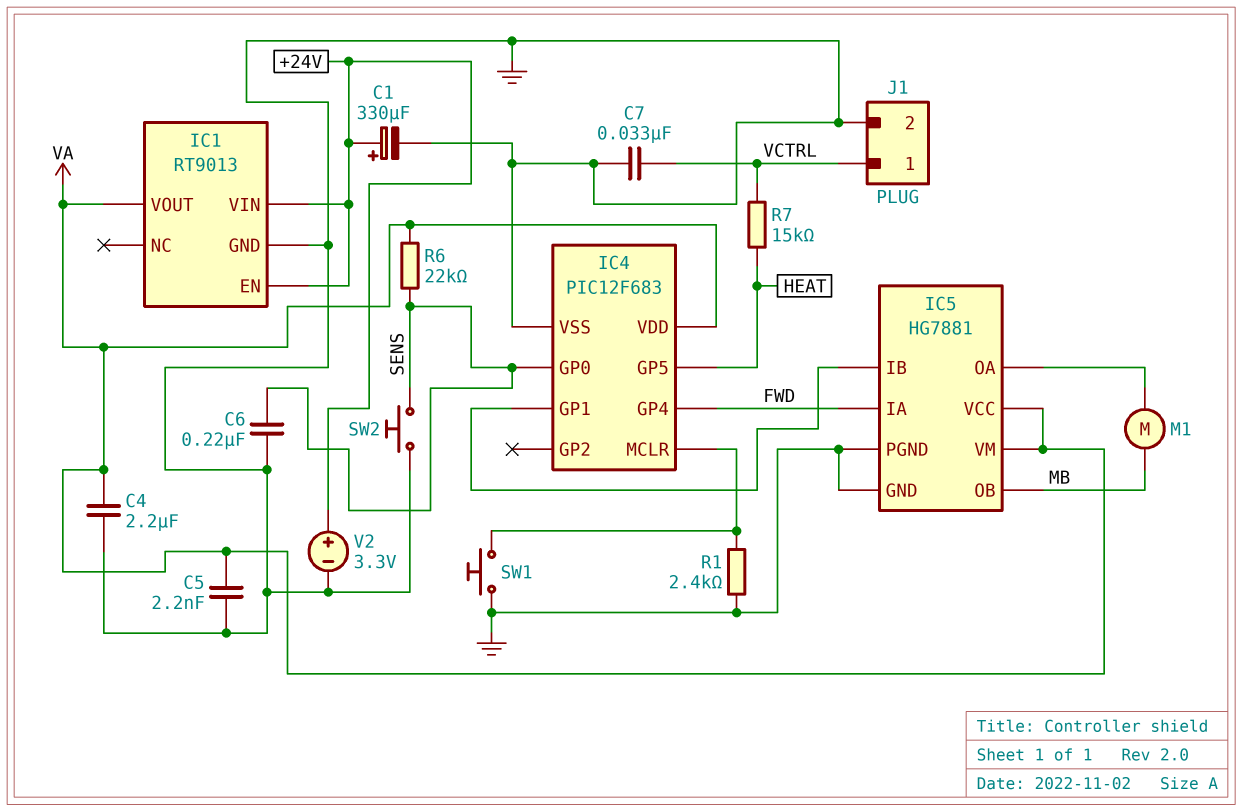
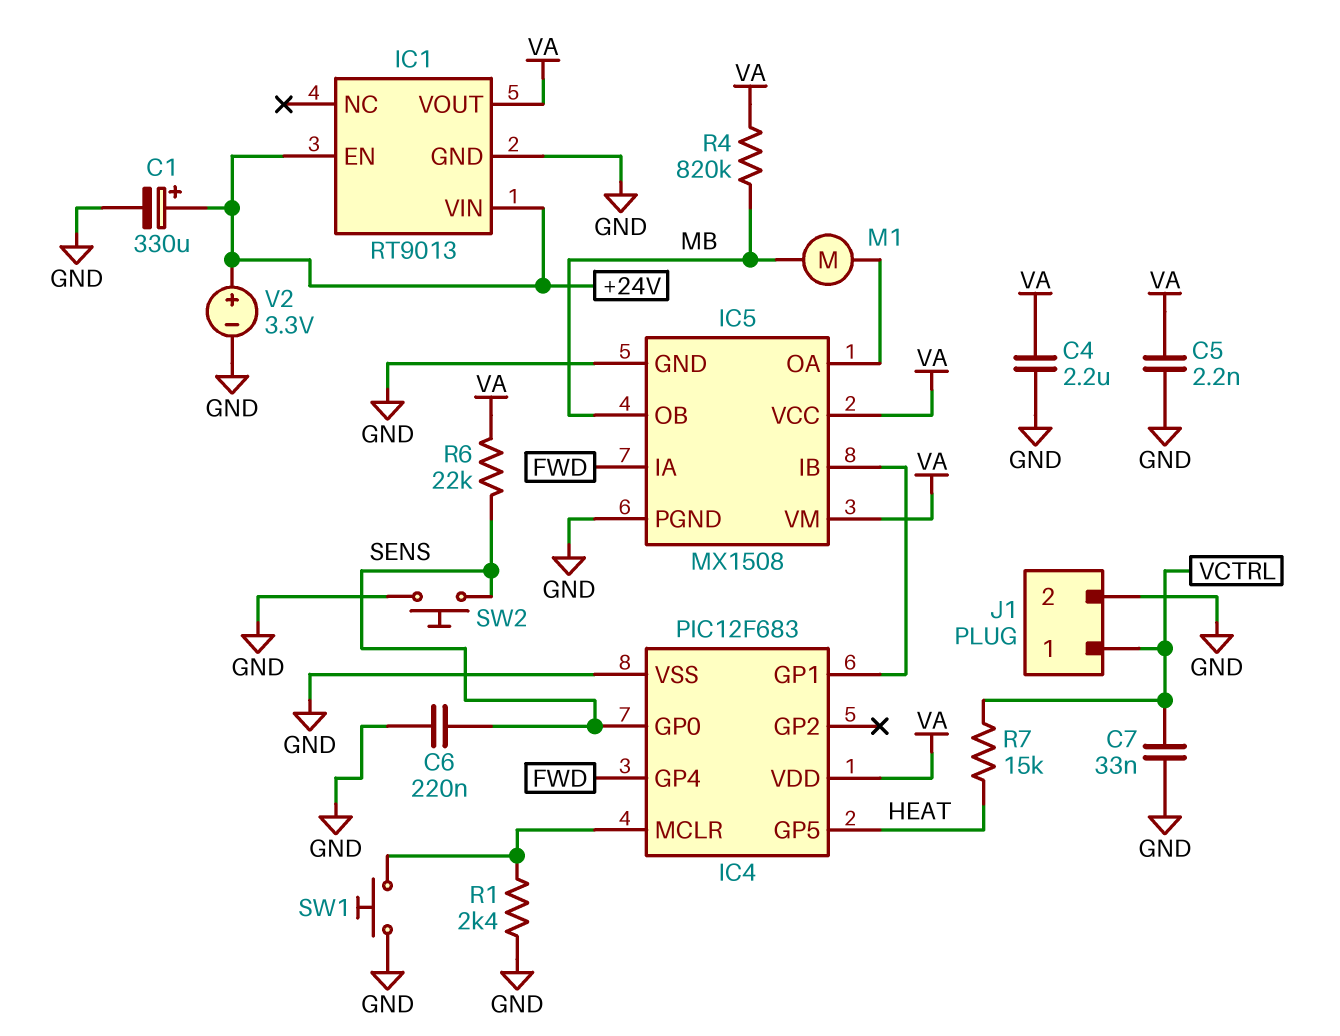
IC5: HG7881 -> MX1508
R4: none -> 820k (MB, VA)

